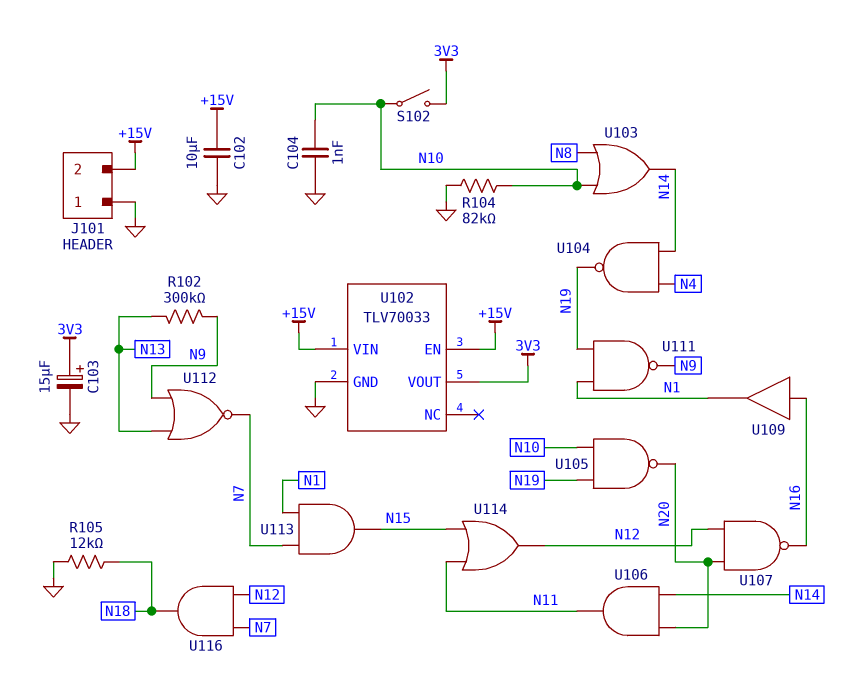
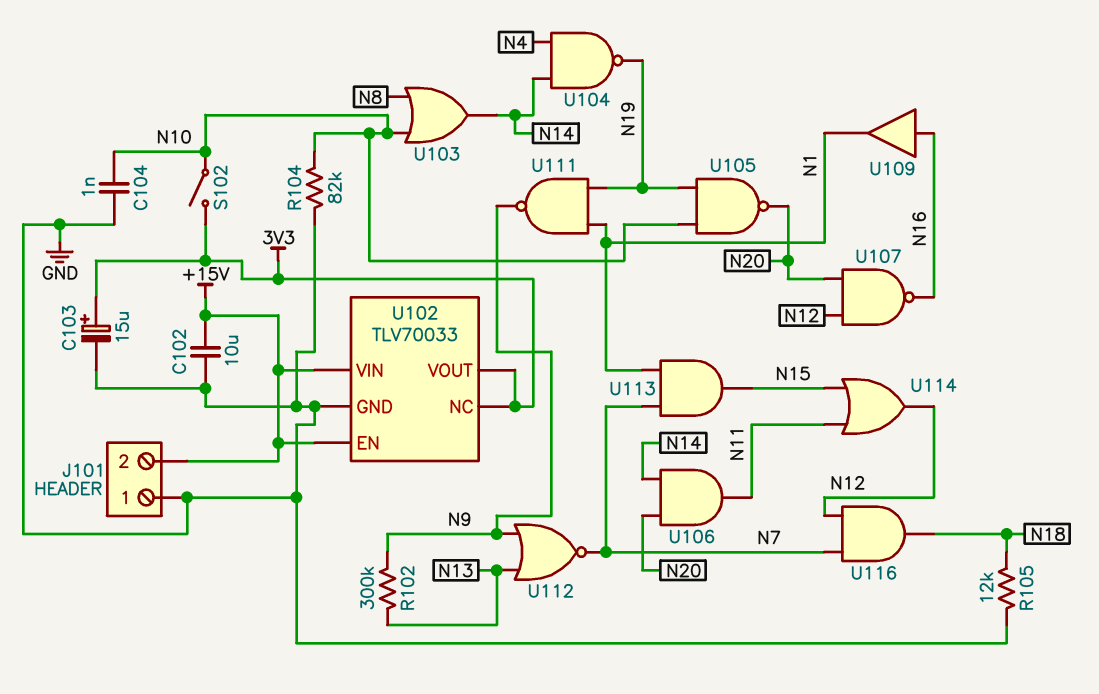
U102 pin NC: none -> 3V3

